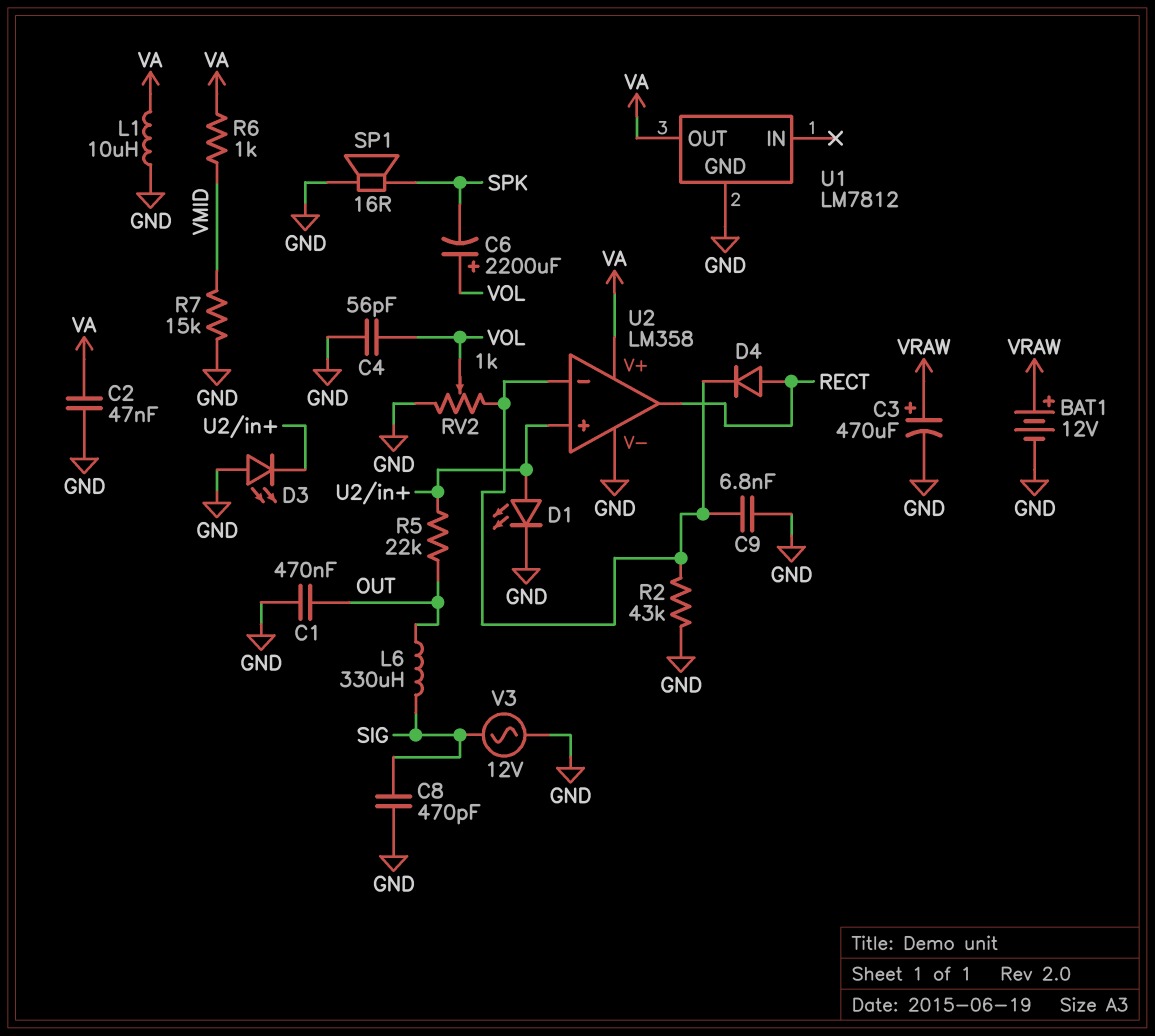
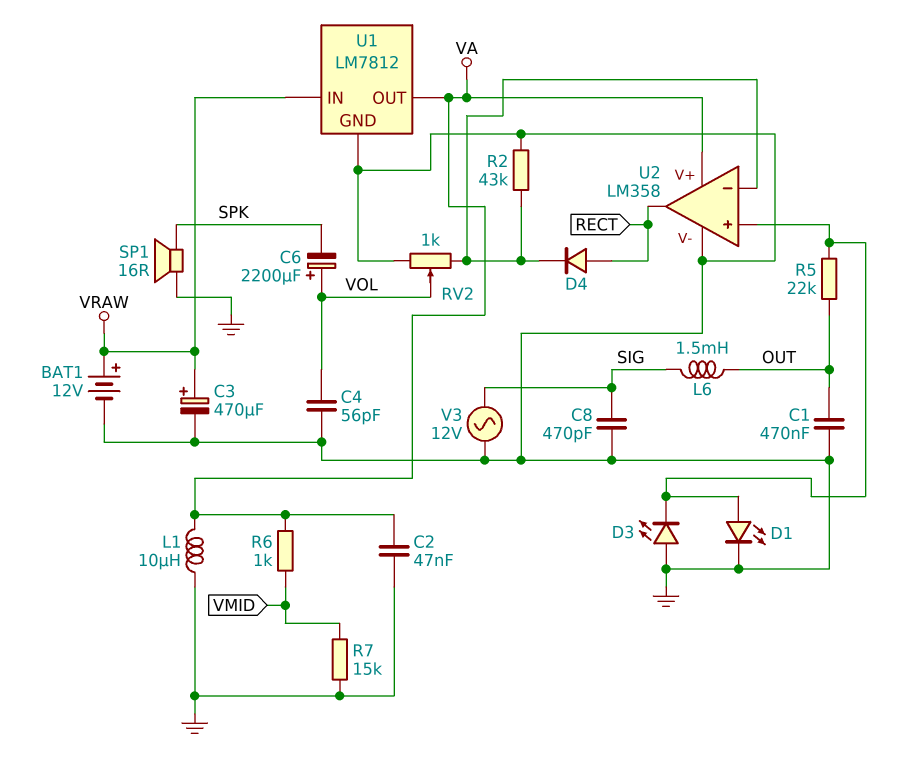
C9: 6.8nF (GND, U2/in-) -> none
L6: 330uH (OUT, SIG) -> 1.5mH (OUT, SIG)
U1 pin IN: none -> VRAW

